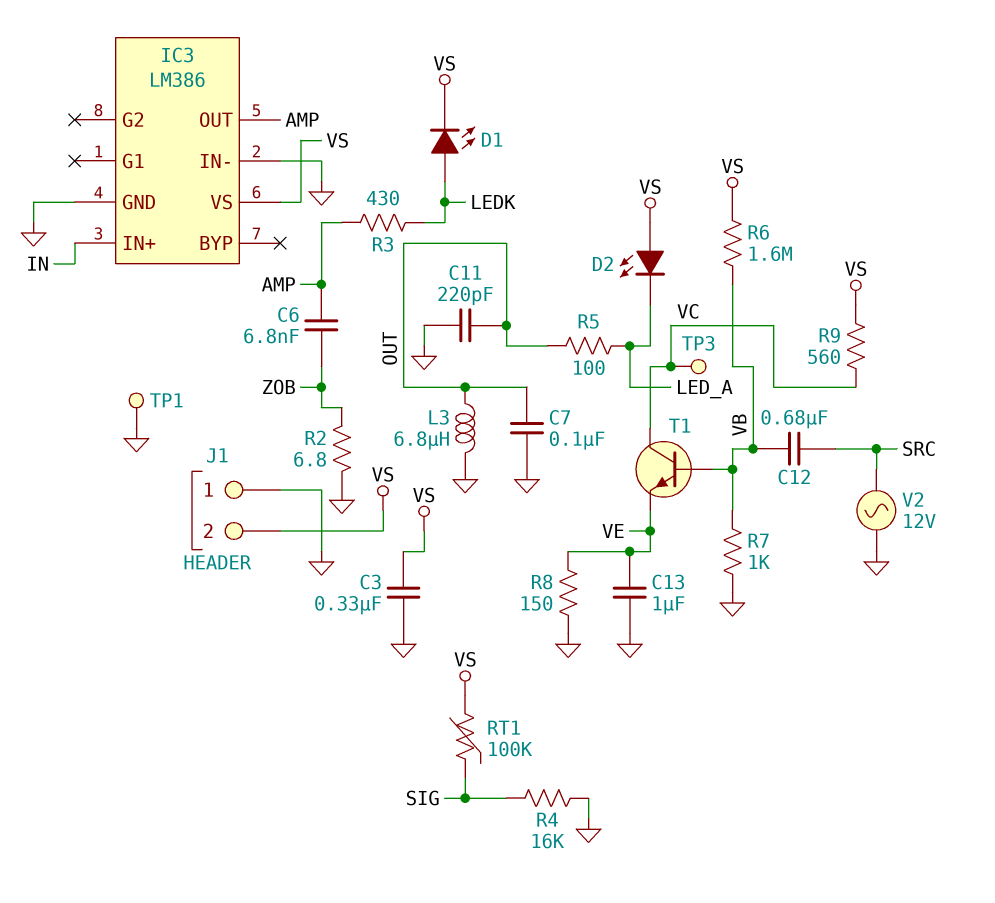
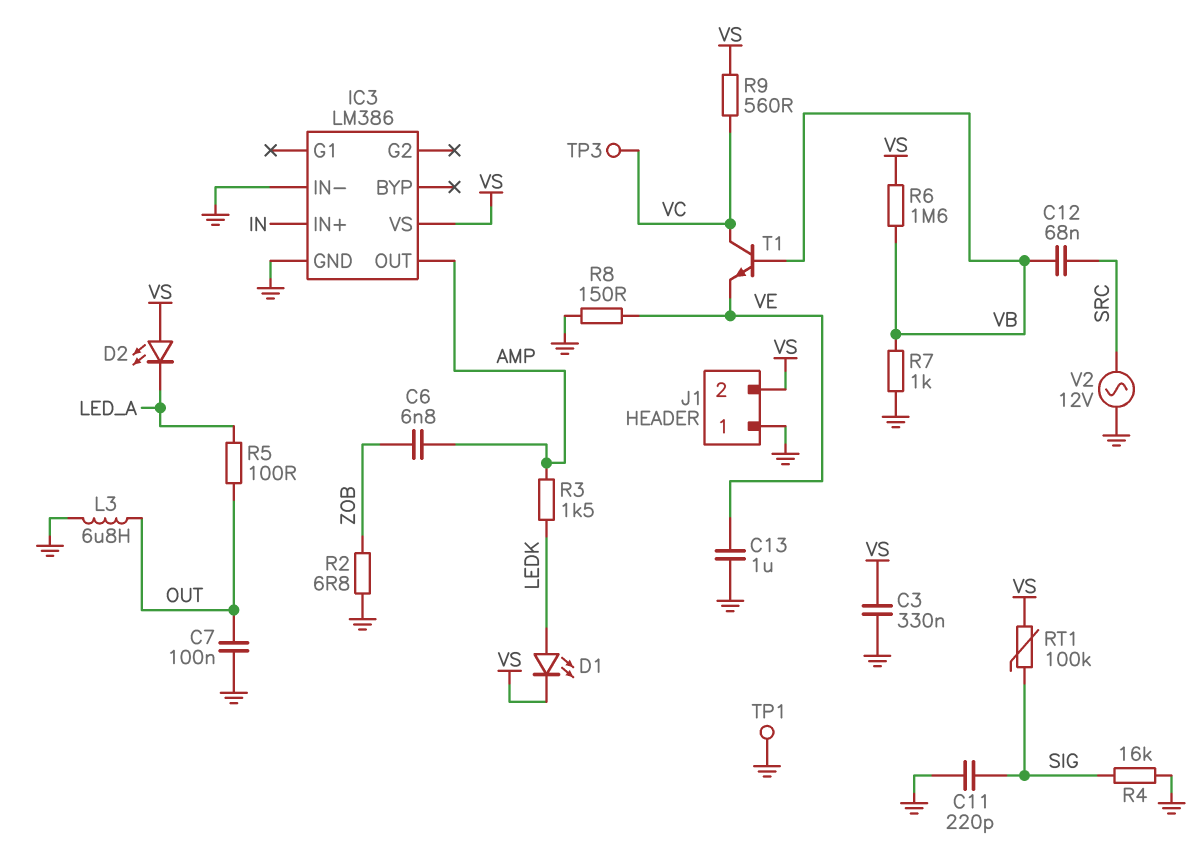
C11: 220pF (GND, OUT) -> 220pF (GND, SIG)
C12: 680nF (SRC, VB) -> 68nF (SRC, VB)
R3: 430 (AMP, LEDK) -> 1.5k (AMP, LEDK)

